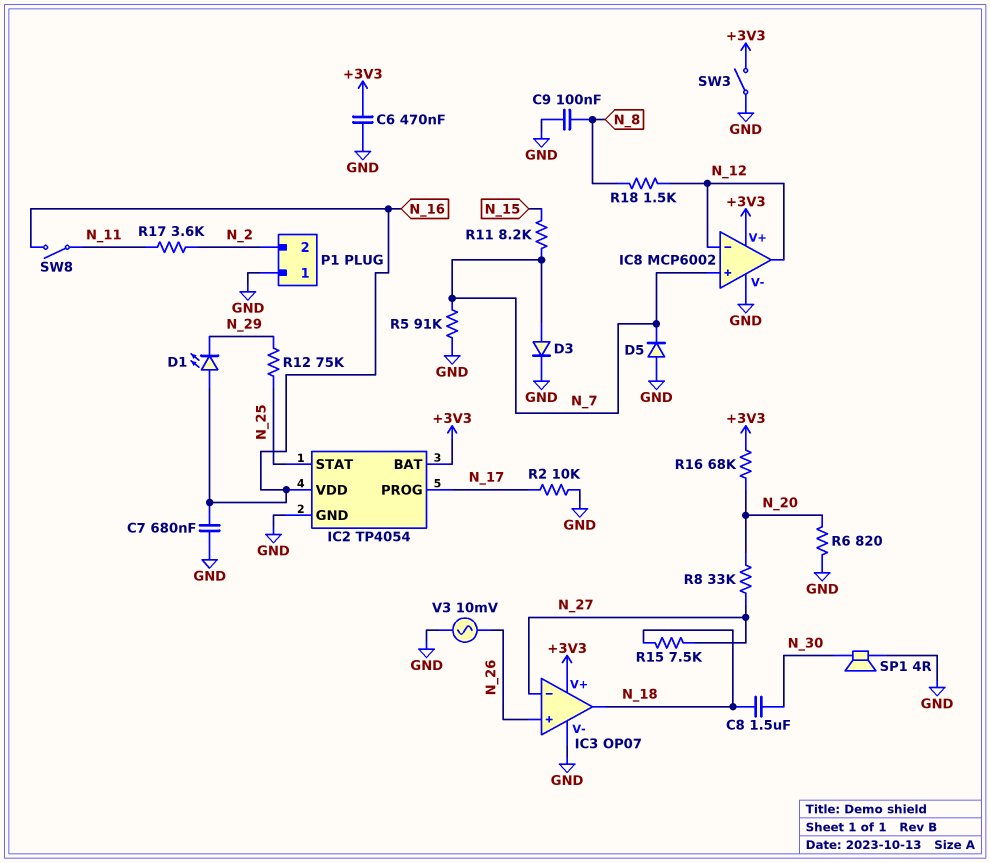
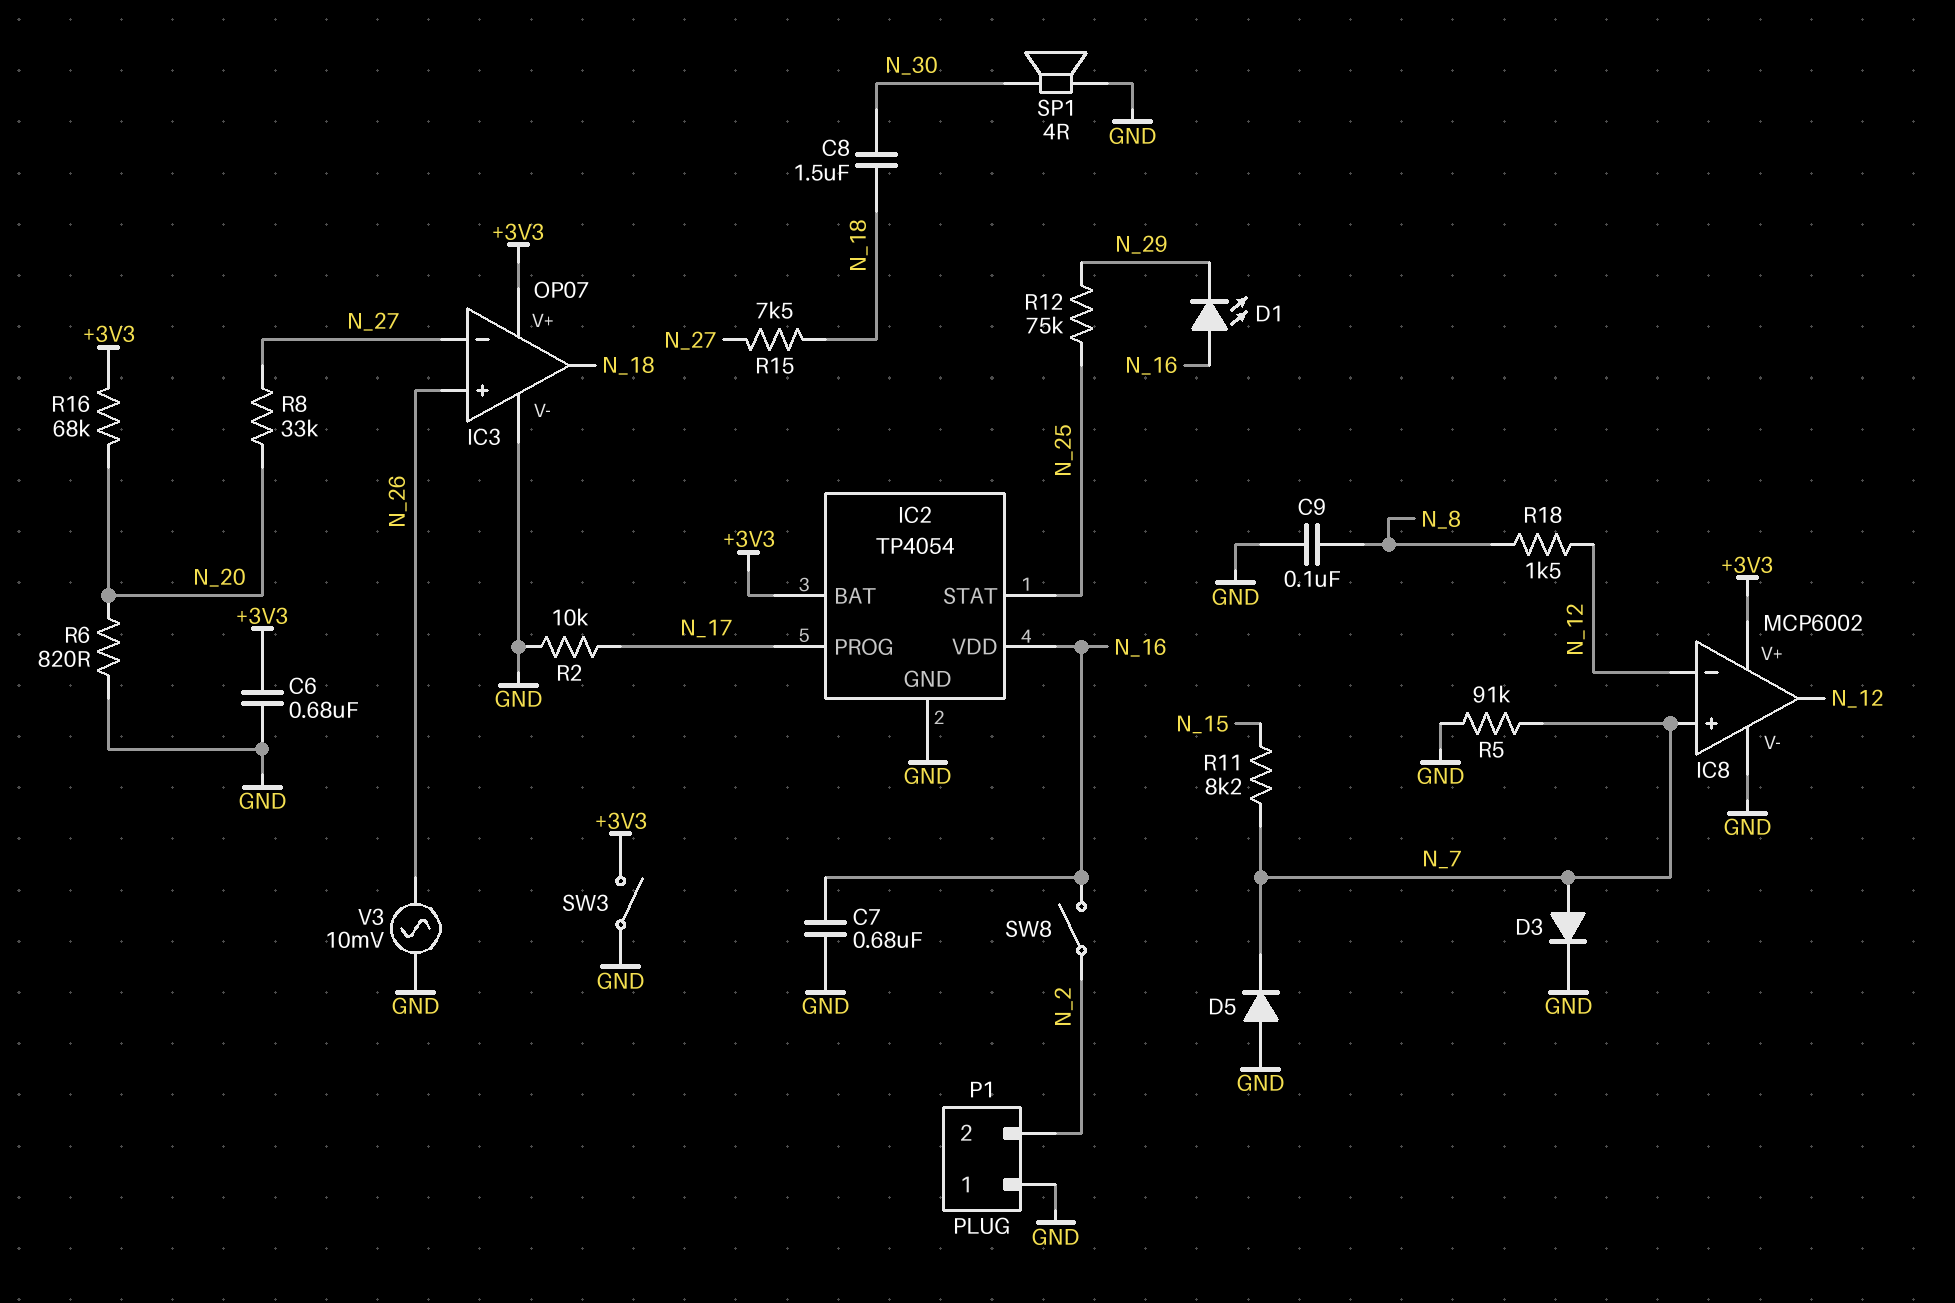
C6: 470nF (+3V3, GND) -> 680nF (+3V3, GND)
R17: 3.6k (N_2, N_11) -> none
SW8: switch (N_11, N_16) -> switch (N_2, N_16)

